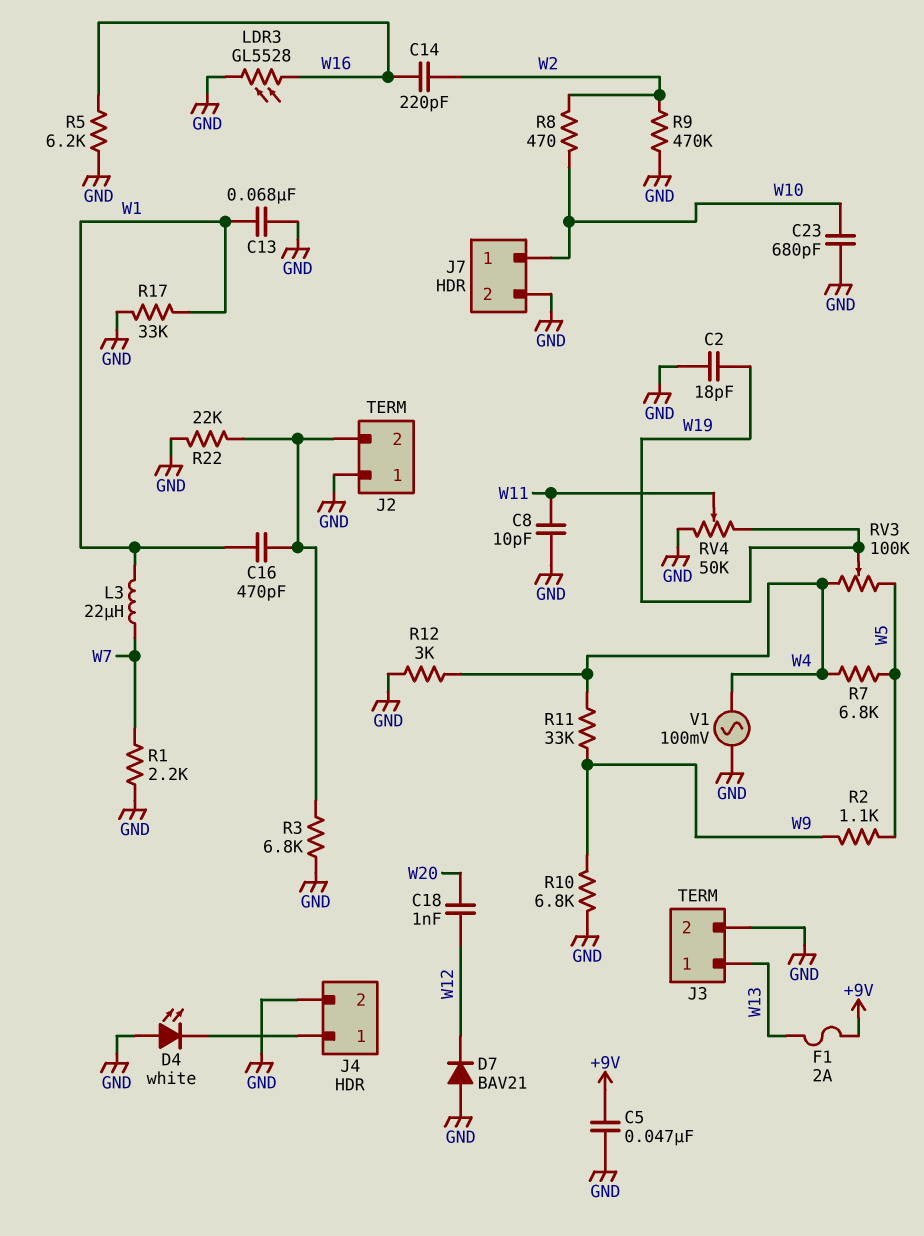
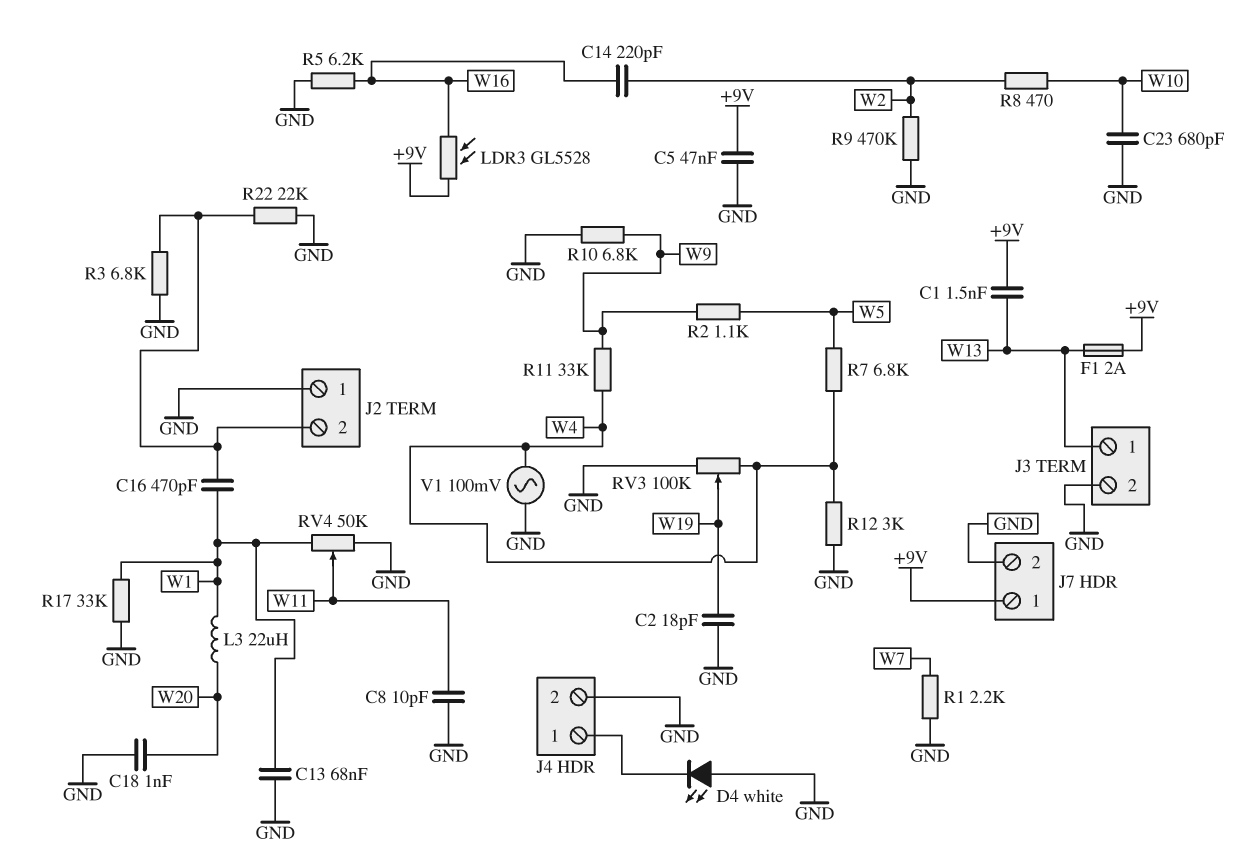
C1: none -> 1.5nF (+9V, W13)
C18: 1nF (W12, W20) -> 1nF (GND, W20)
D7: diode BAV21 (A GND, K W12) -> none
J7 pin 1: W10 -> +9V
L3: 22uH (W1, W7) -> 22uH (W1, W20)
LDR3: GL5528 (GND, W16) -> GL5528 (+9V, W16)
RV3: 100k (W4, W5, wiper W19) -> 100k (GND, W4, wiper W19)
RV4: 50k (GND, W19, wiper W11) -> 50k (GND, W1, wiper W11)

